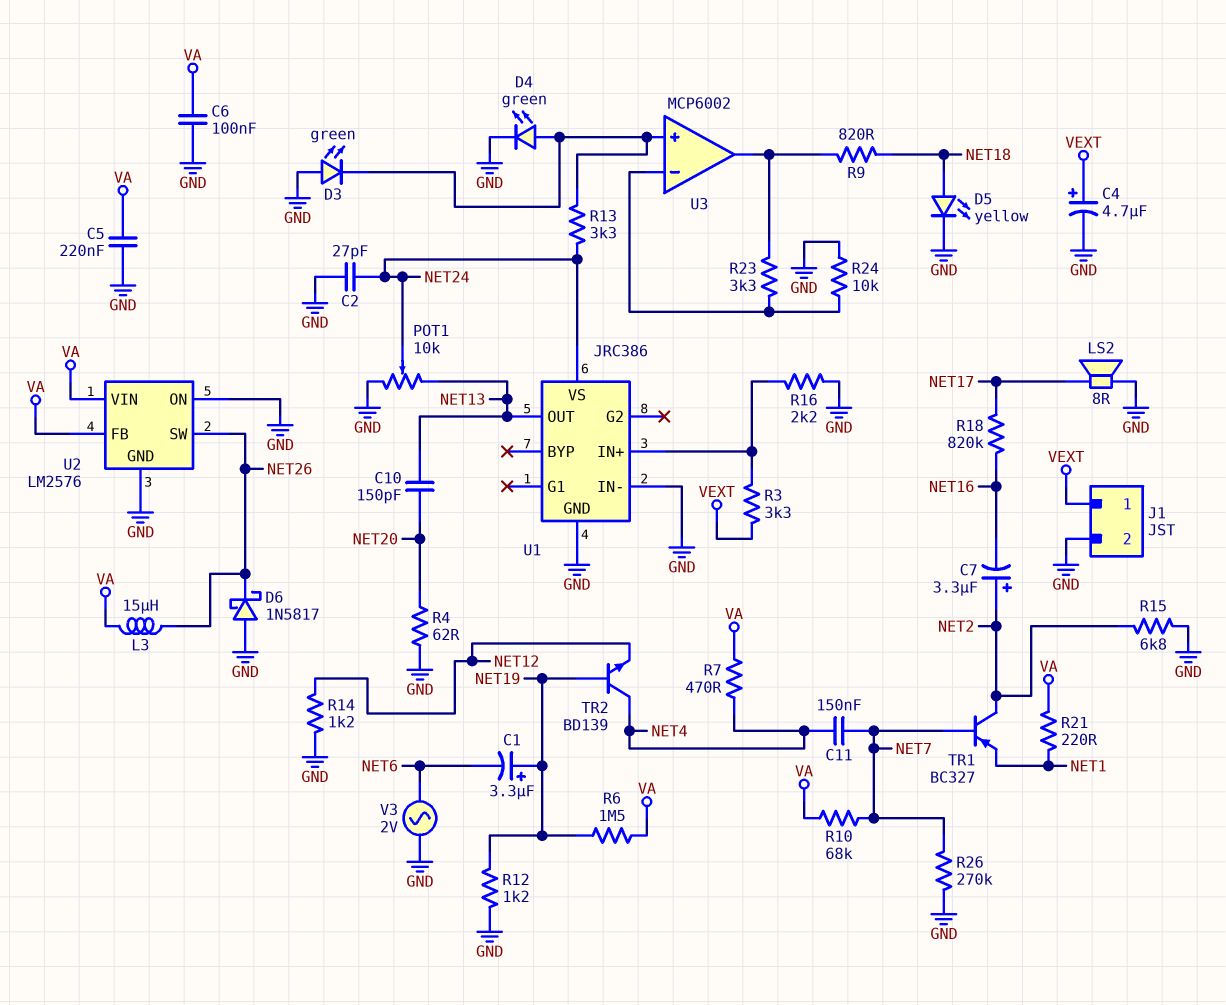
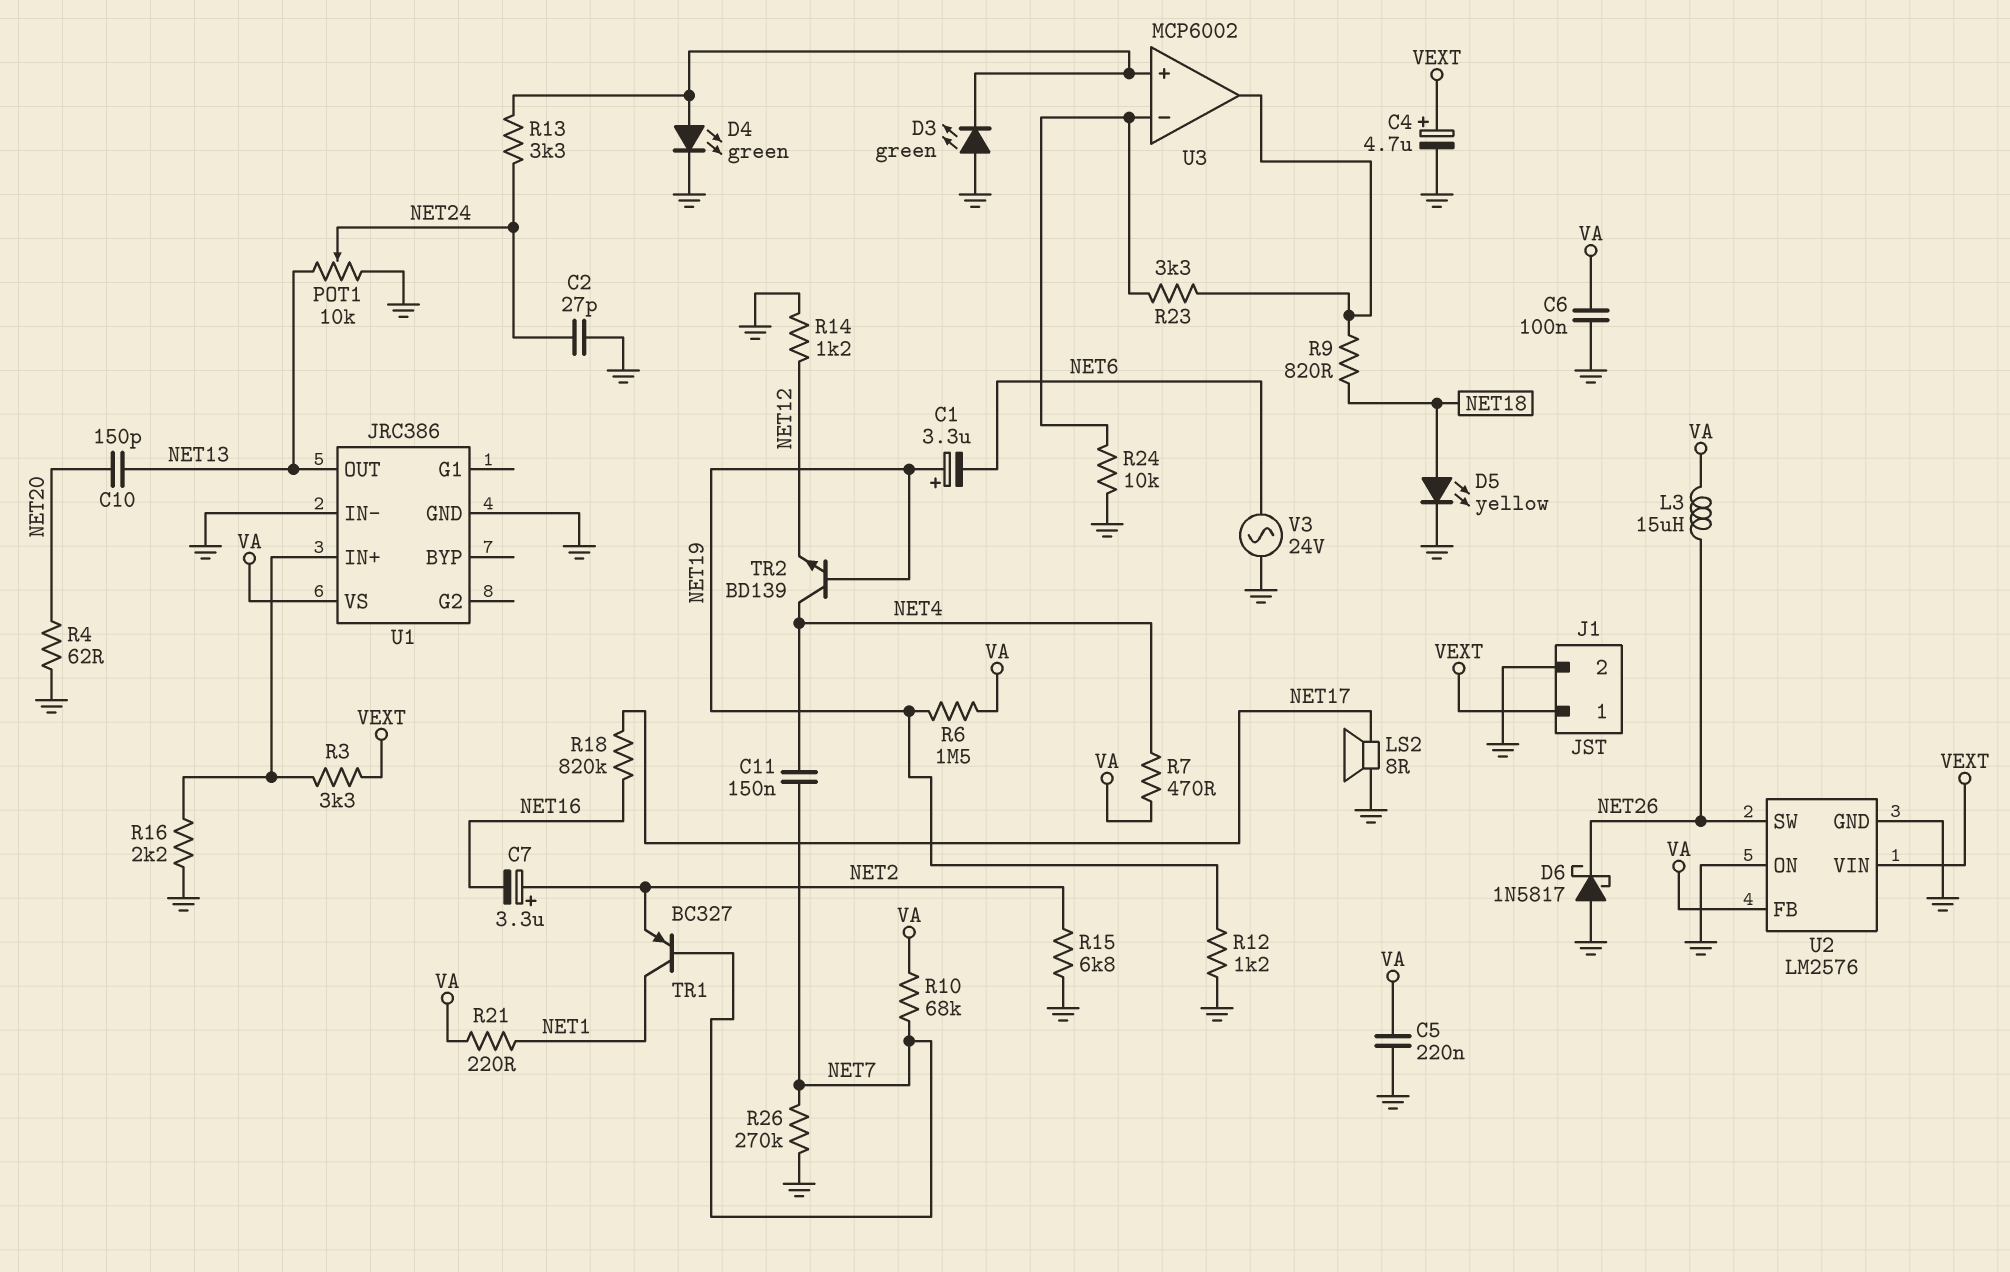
TR1: PNP BC327 (B NET7, C NET2, E NET1) -> PNP BC327 (B NET7, C NET1, E NET2)
U1 pin VS: NET24 -> VA
U2 pin VIN: VA -> VEXT
V3: AC 2V (GND, NET6) -> AC 24V (GND, NET6)

